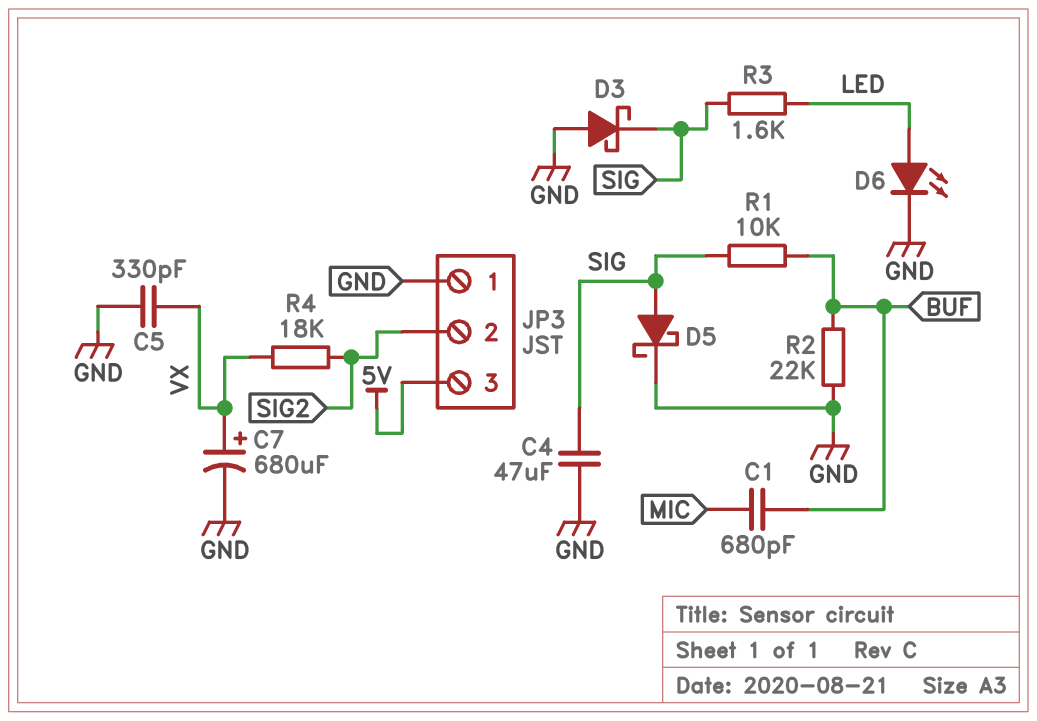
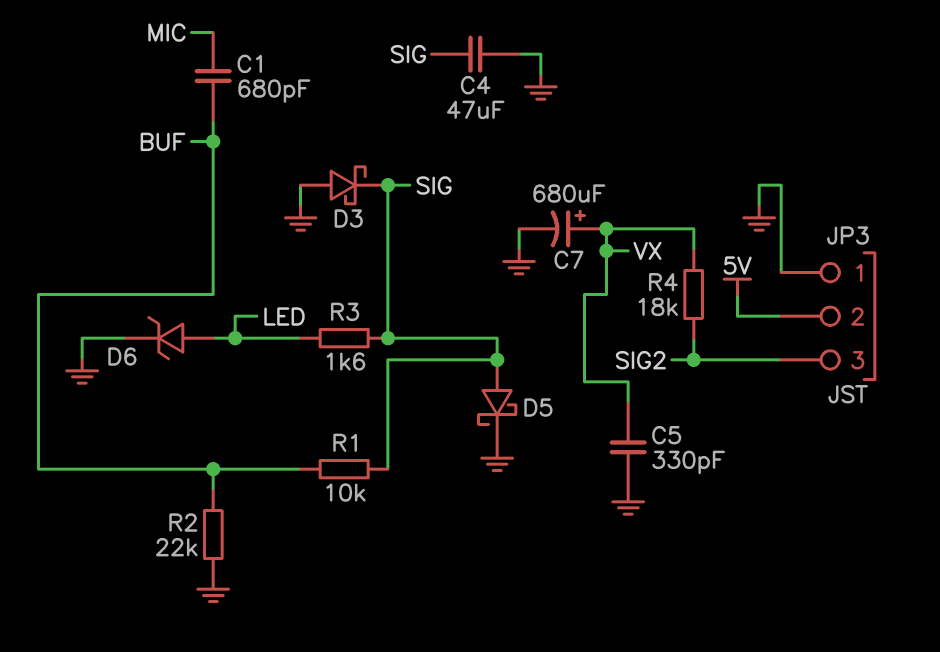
D6: LED (A LED, K GND) -> zener (A LED, K GND)
JP3 pin 2: SIG2 -> 5V
JP3 pin 3: 5V -> SIG2

